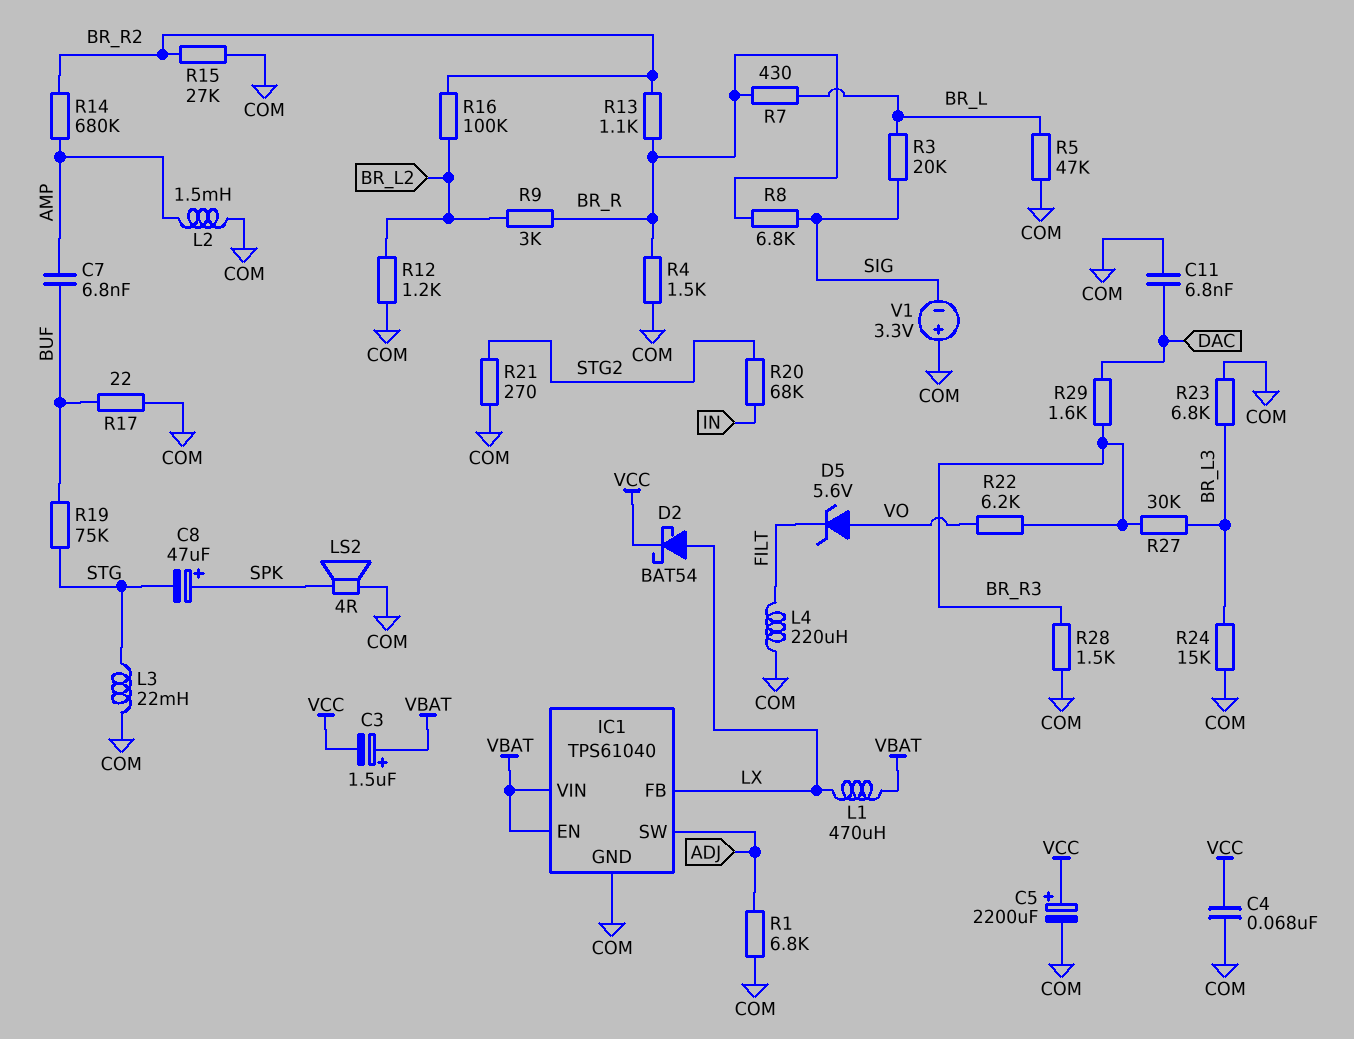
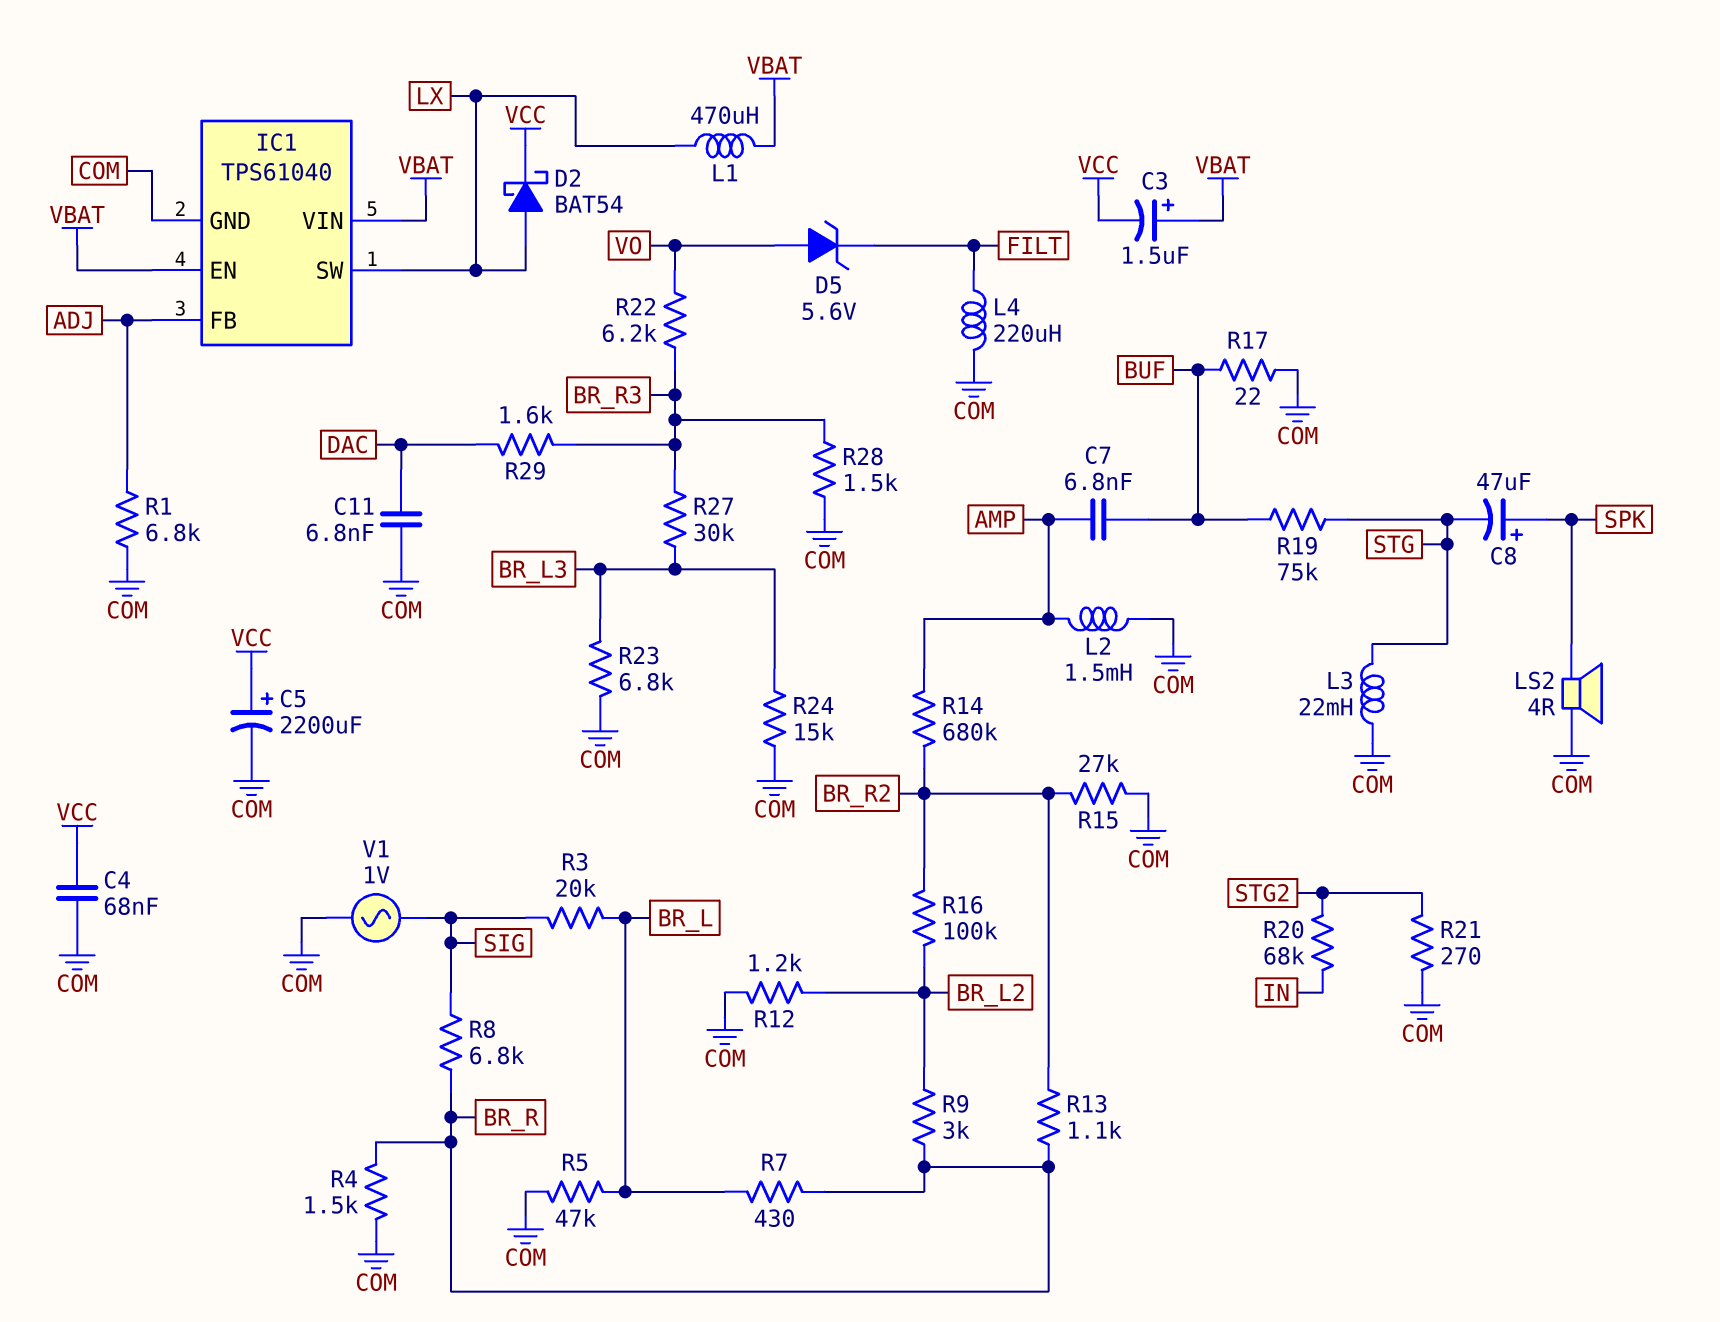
IC1 pin FB: LX -> ADJ
IC1 pin SW: ADJ -> LX
V1: 3.3V (plus COM, minus SIG) -> AC 1V (COM, SIG)

